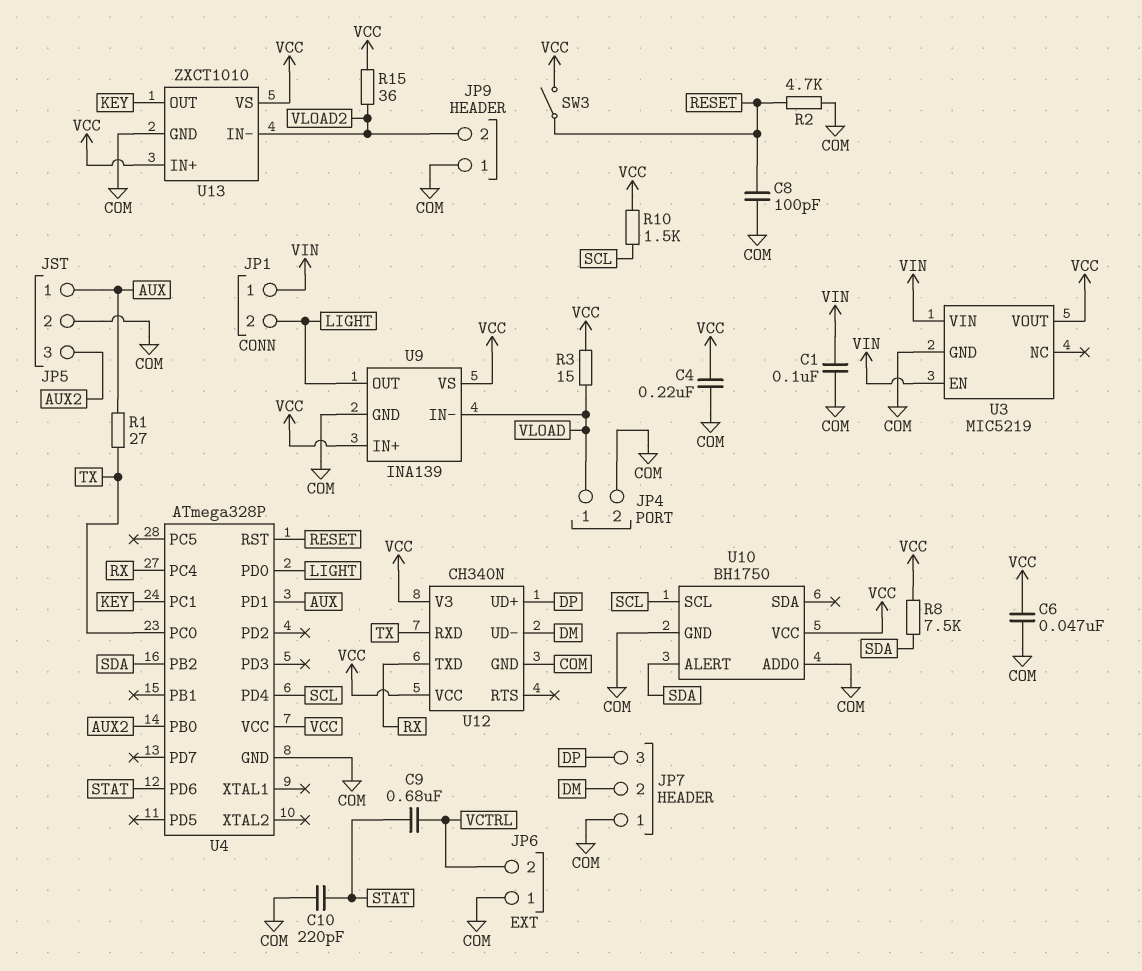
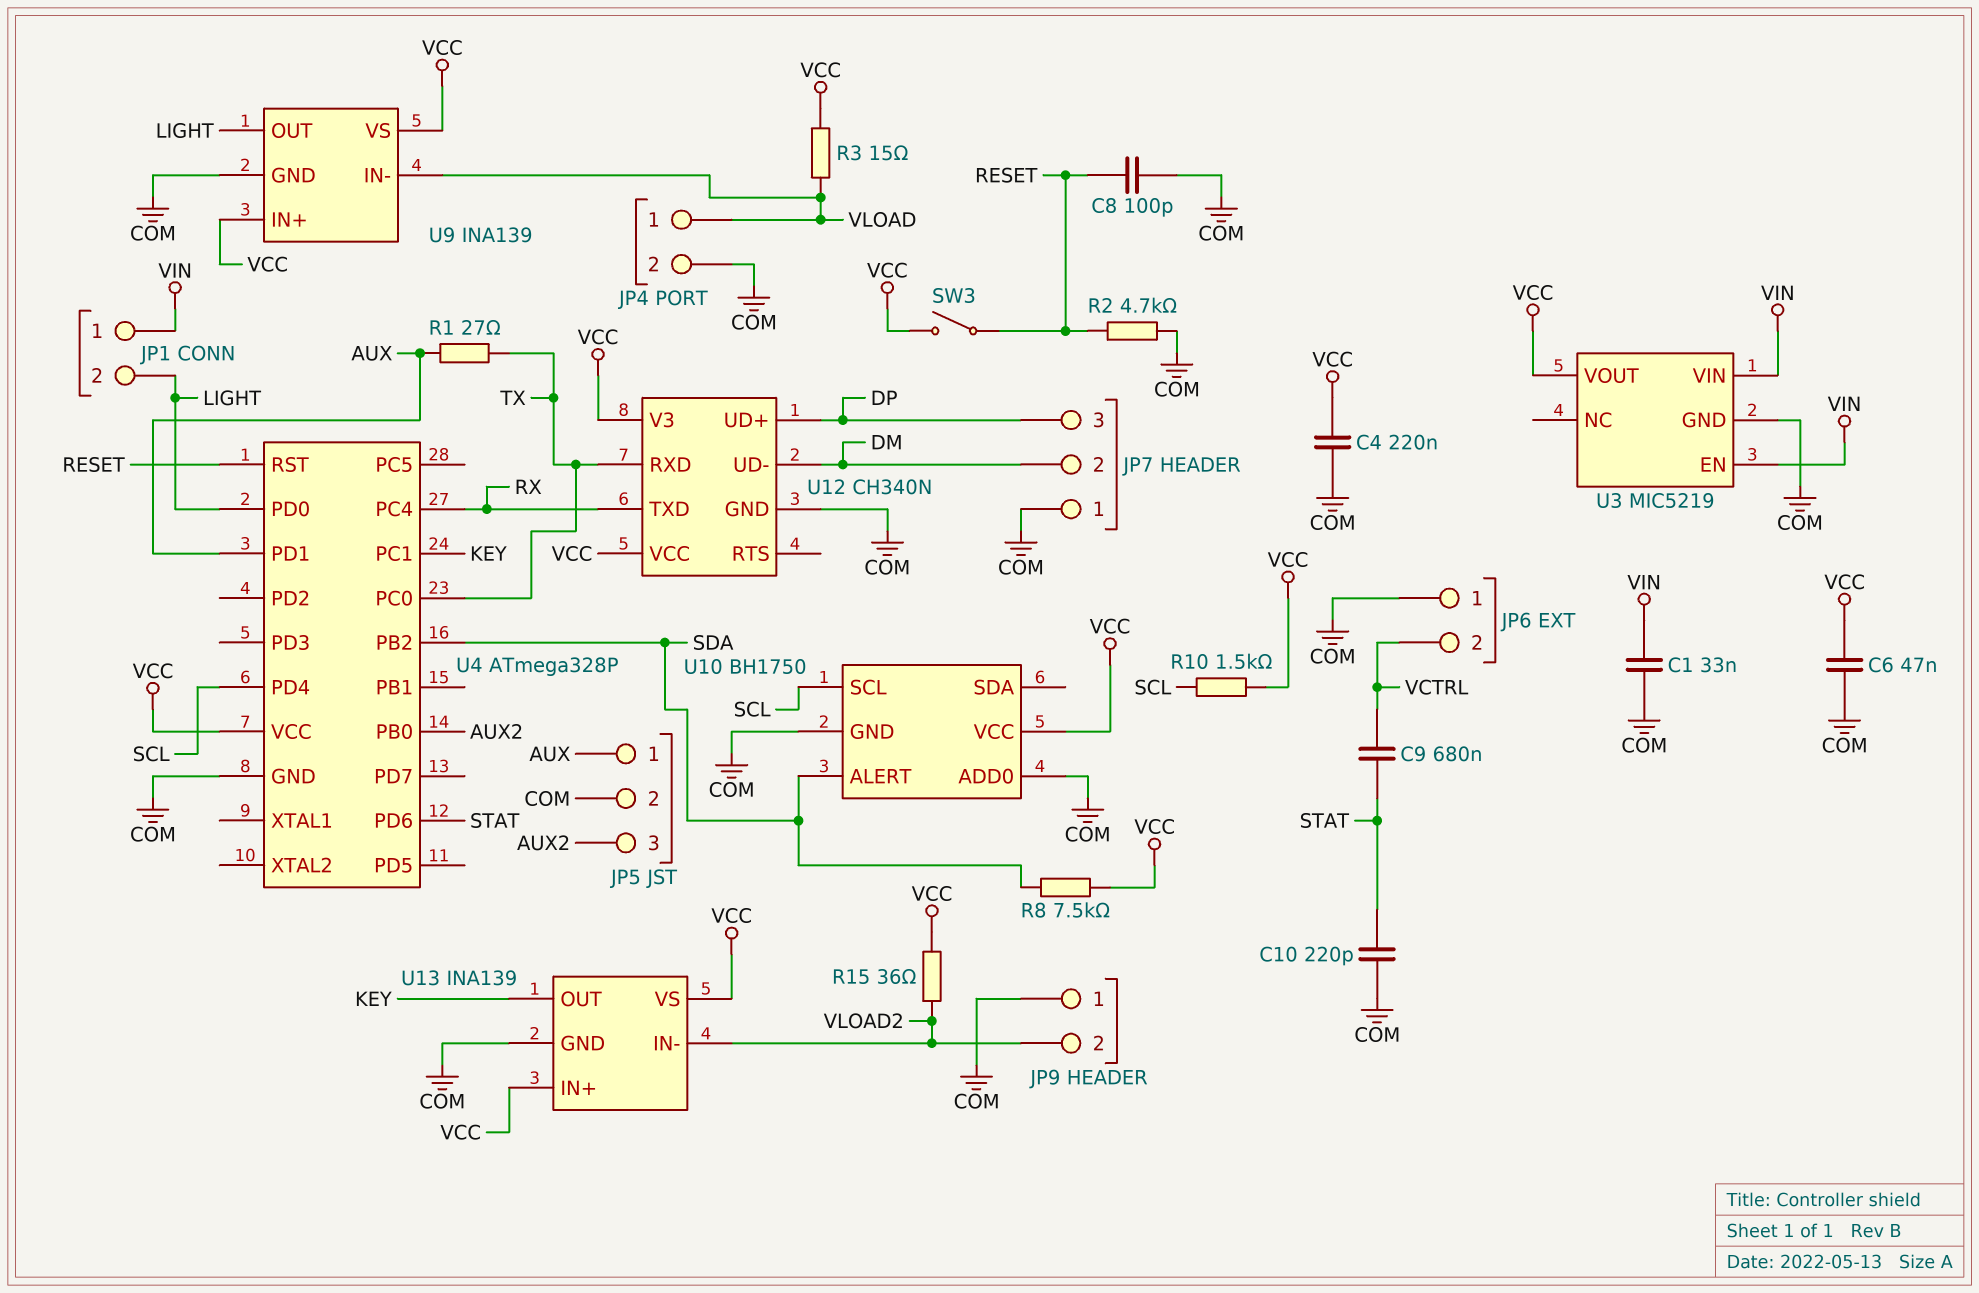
C1: 100nF (COM, VIN) -> 33nF (COM, VIN)
U13: ZXCT1010 -> INA139

